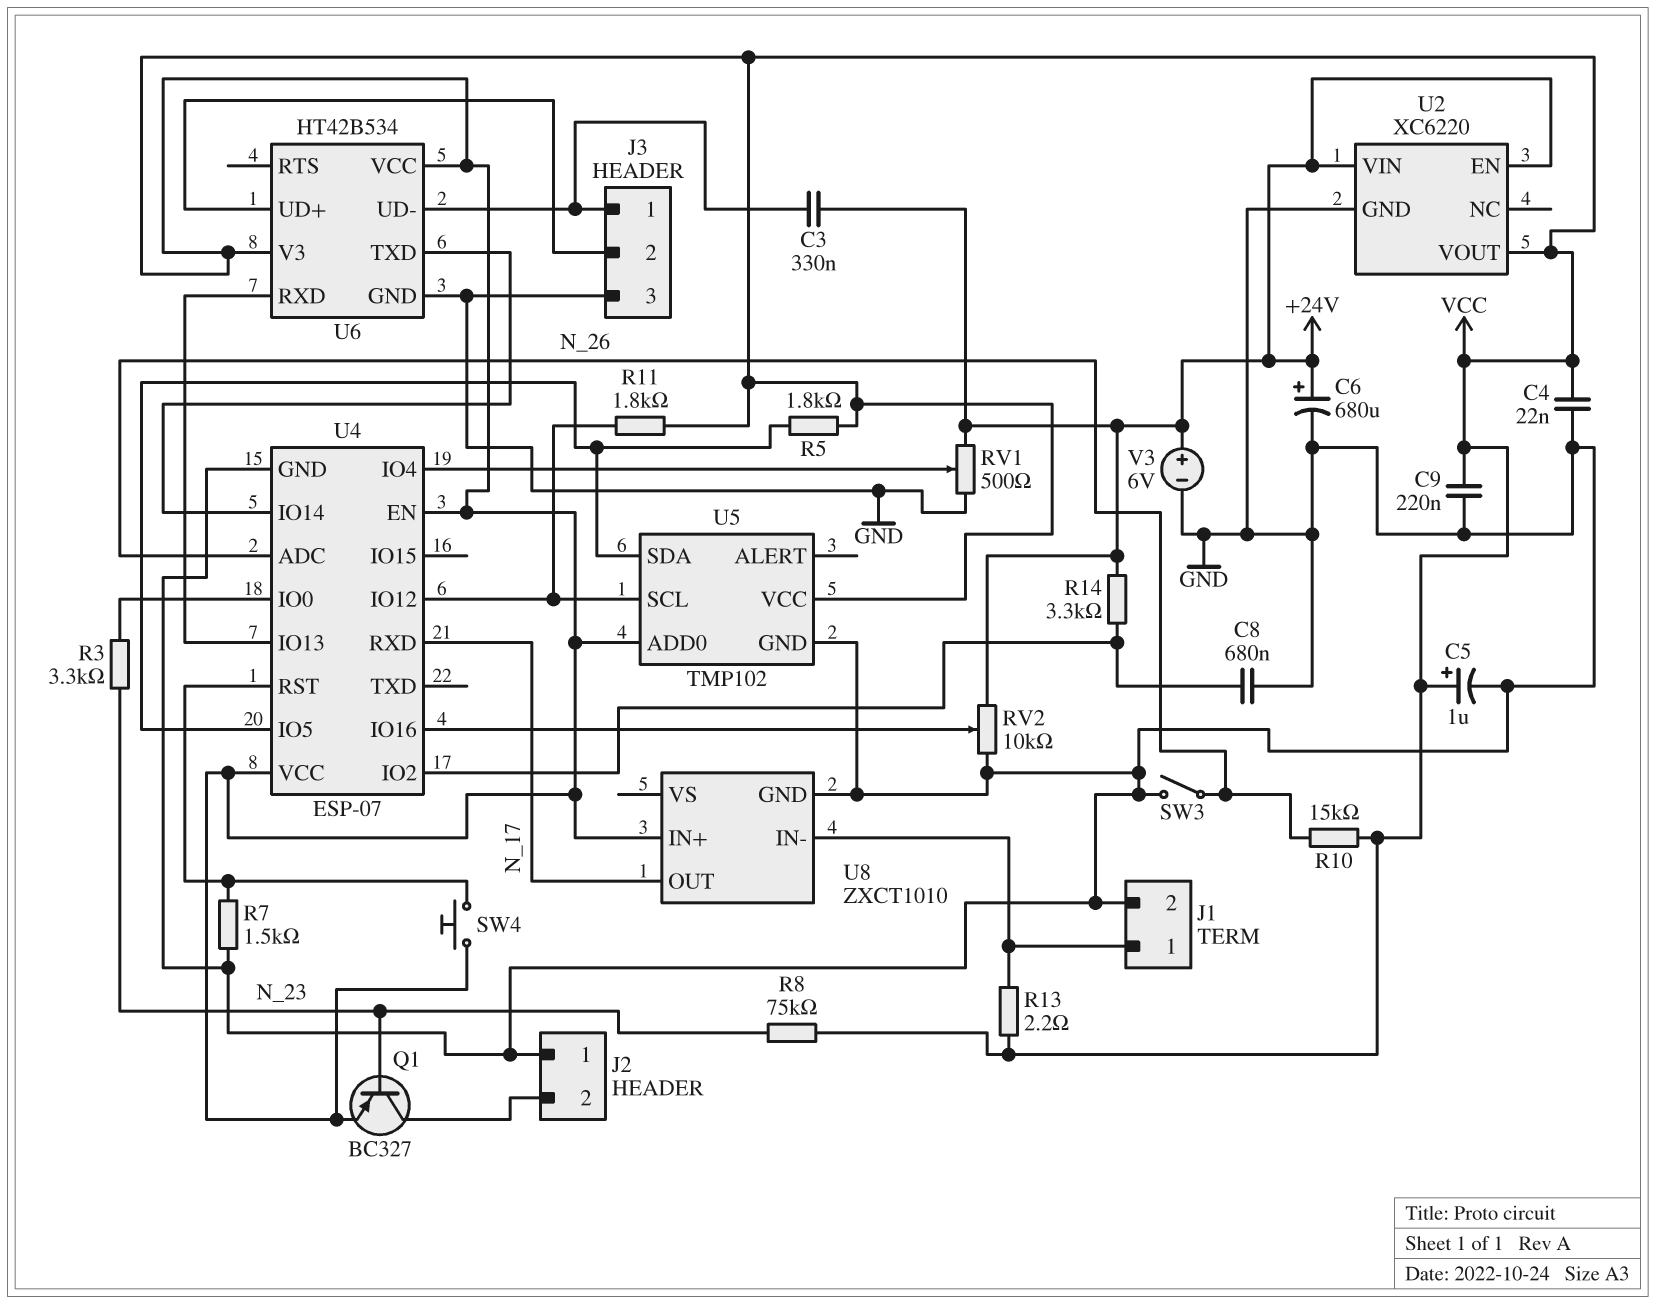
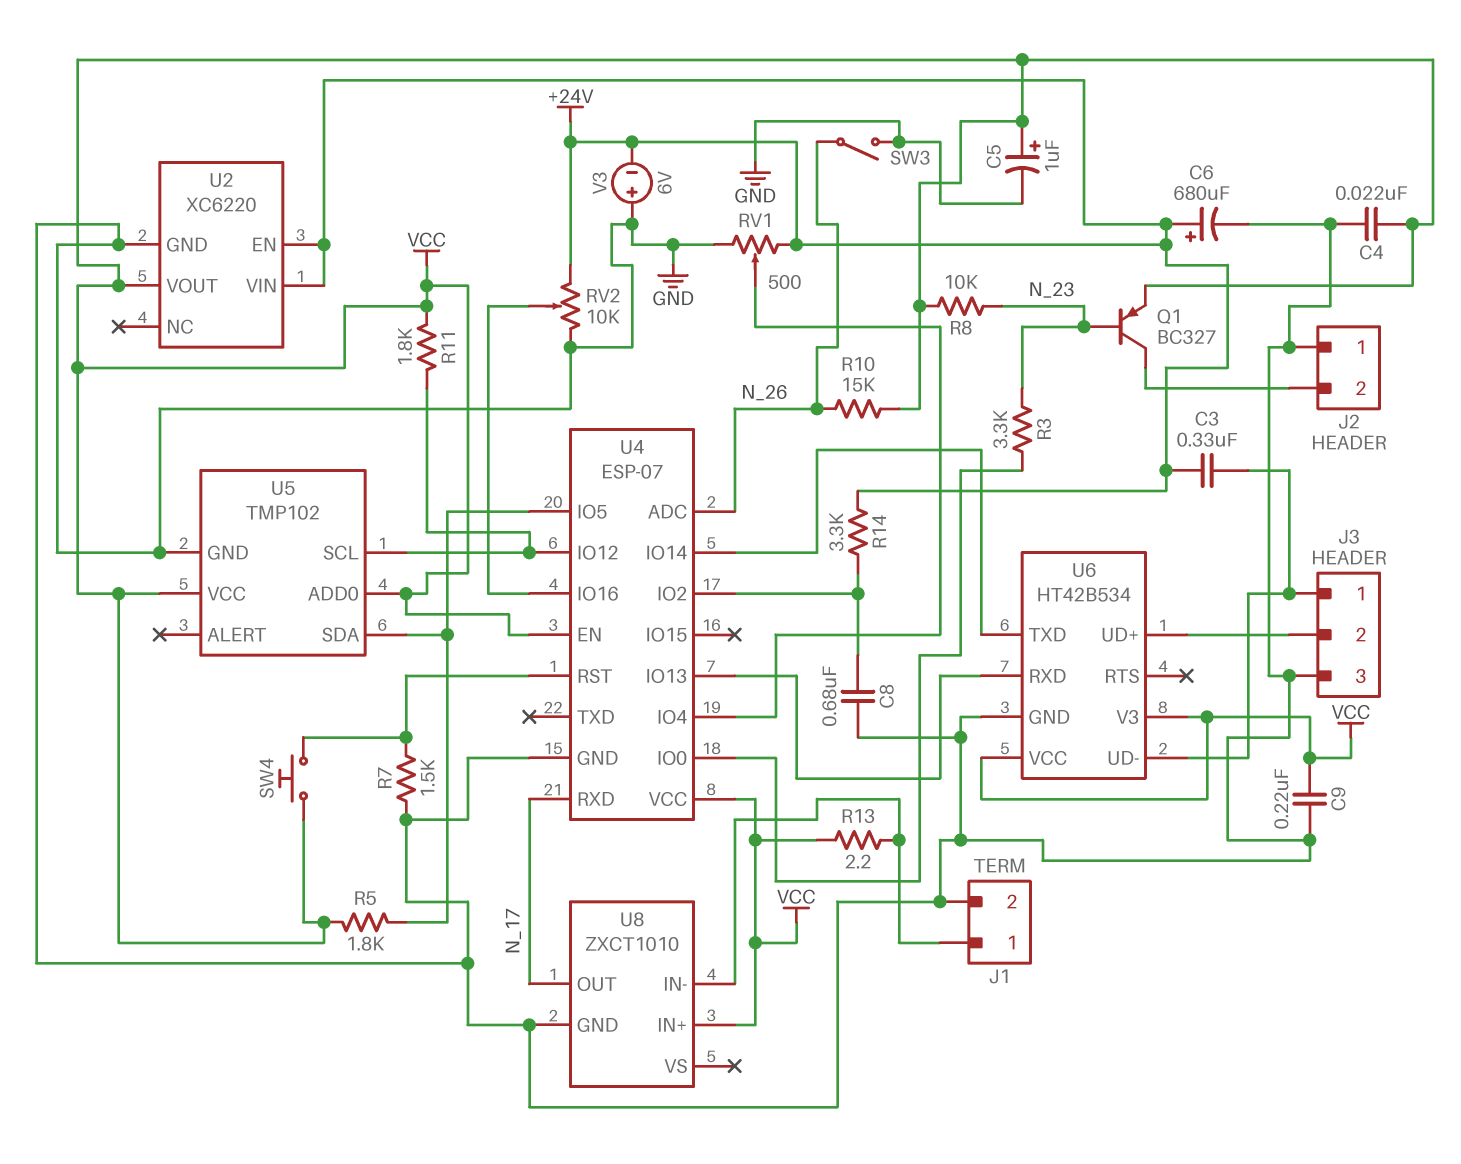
R8: 75k (N_23, VCC) -> 10k (N_23, VCC)
V3: 6V (plus +24V, minus GND) -> 6V (plus GND, minus +24V)

